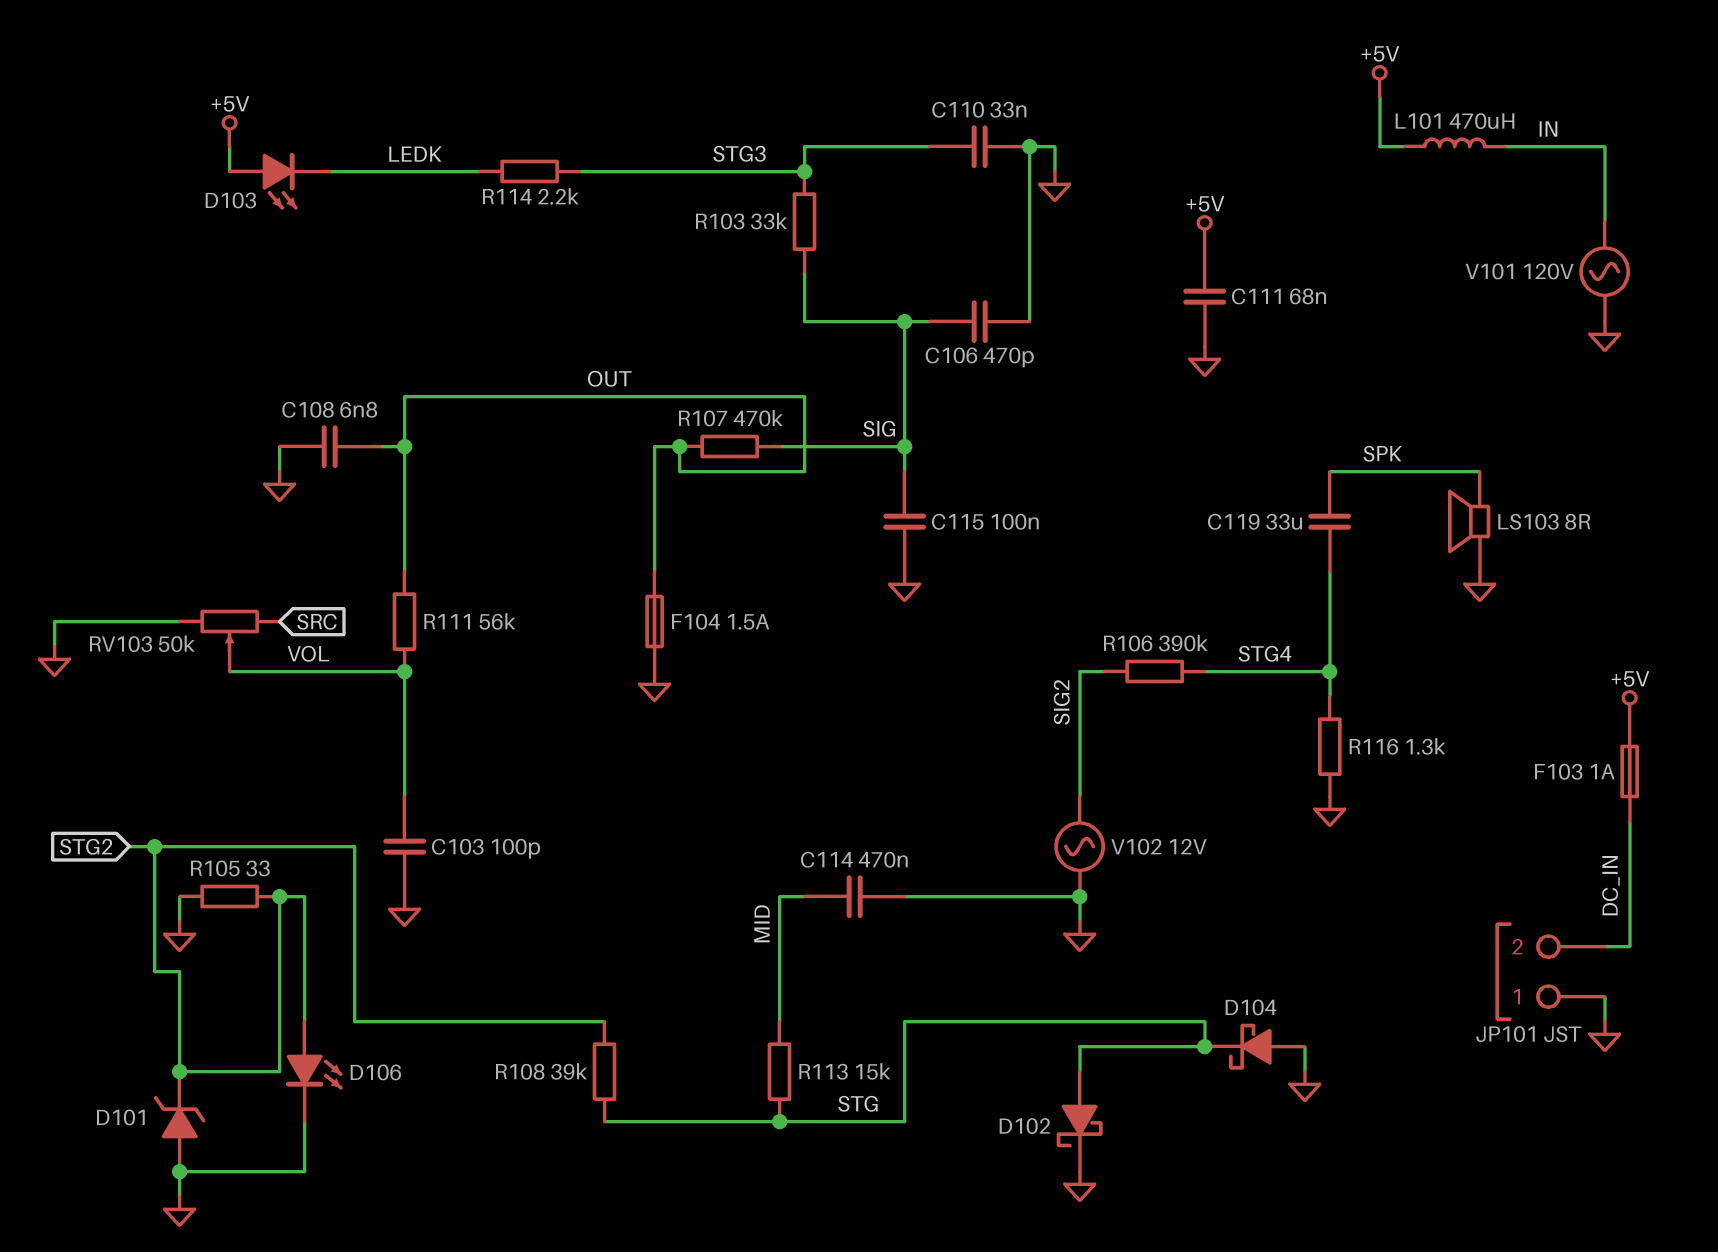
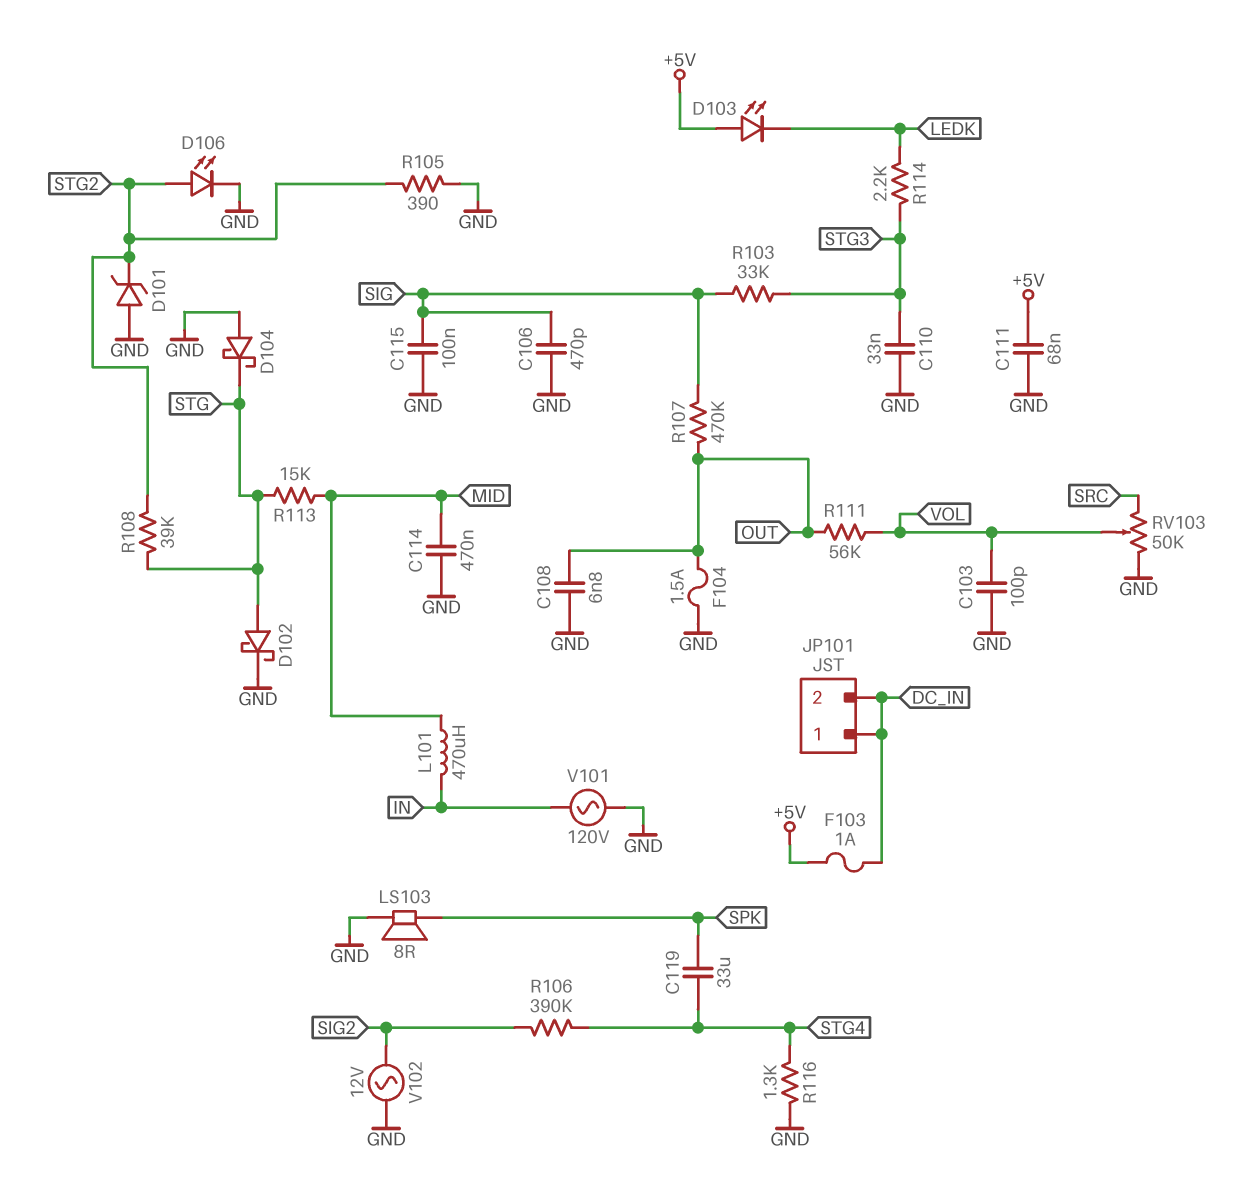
JP101 pin 1: GND -> DC_IN
L101: 470uH (+5V, IN) -> 470uH (IN, MID)
R105: 33 (GND, STG2) -> 390 (GND, STG2)

